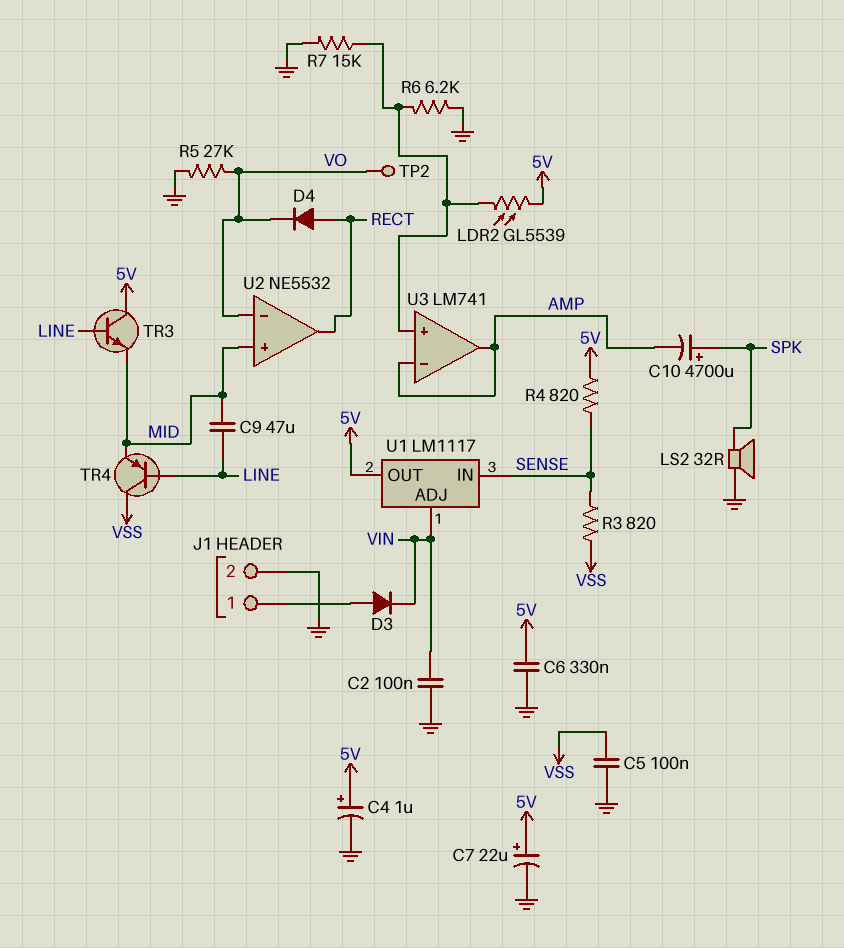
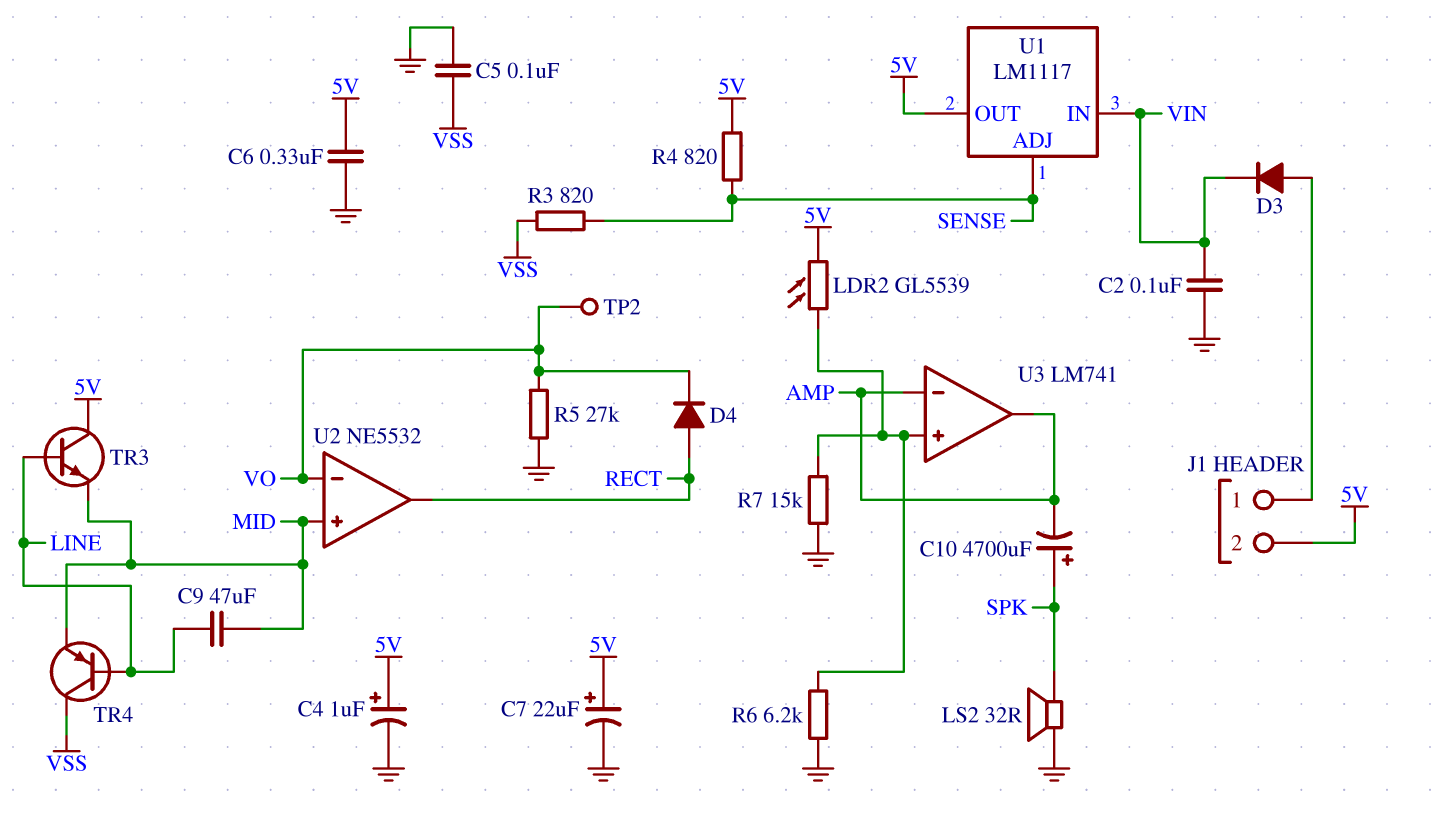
J1 pin 2: GND -> 5V
U1 pin ADJ: VIN -> SENSE
U1 pin IN: SENSE -> VIN

